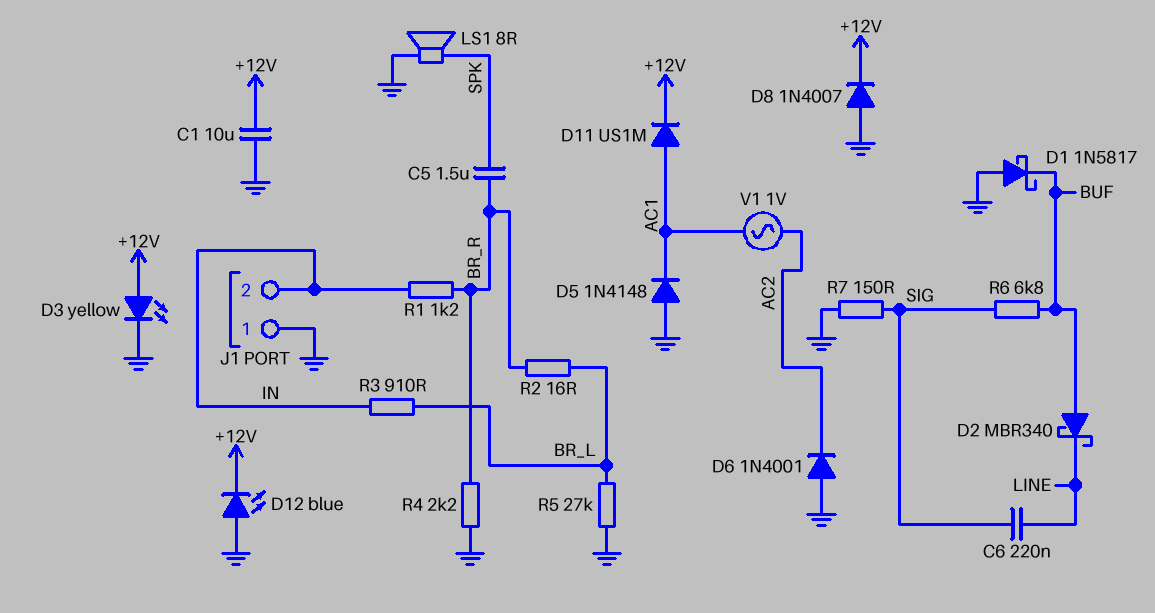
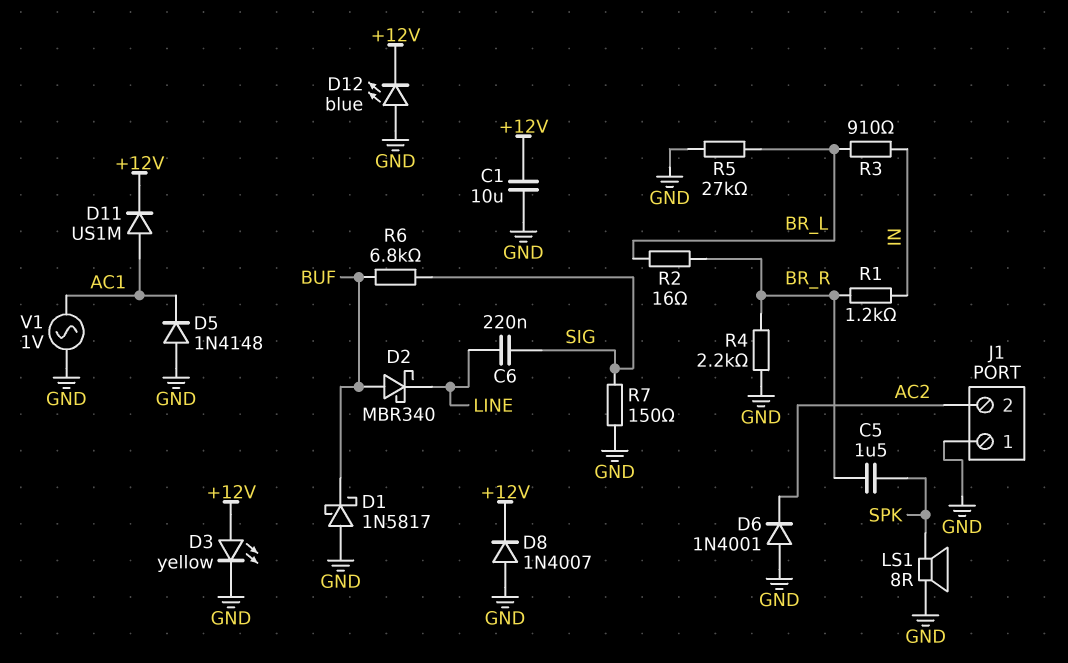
J1 pin 2: IN -> AC2
V1: AC 1V (AC1, AC2) -> AC 1V (AC1, GND)

